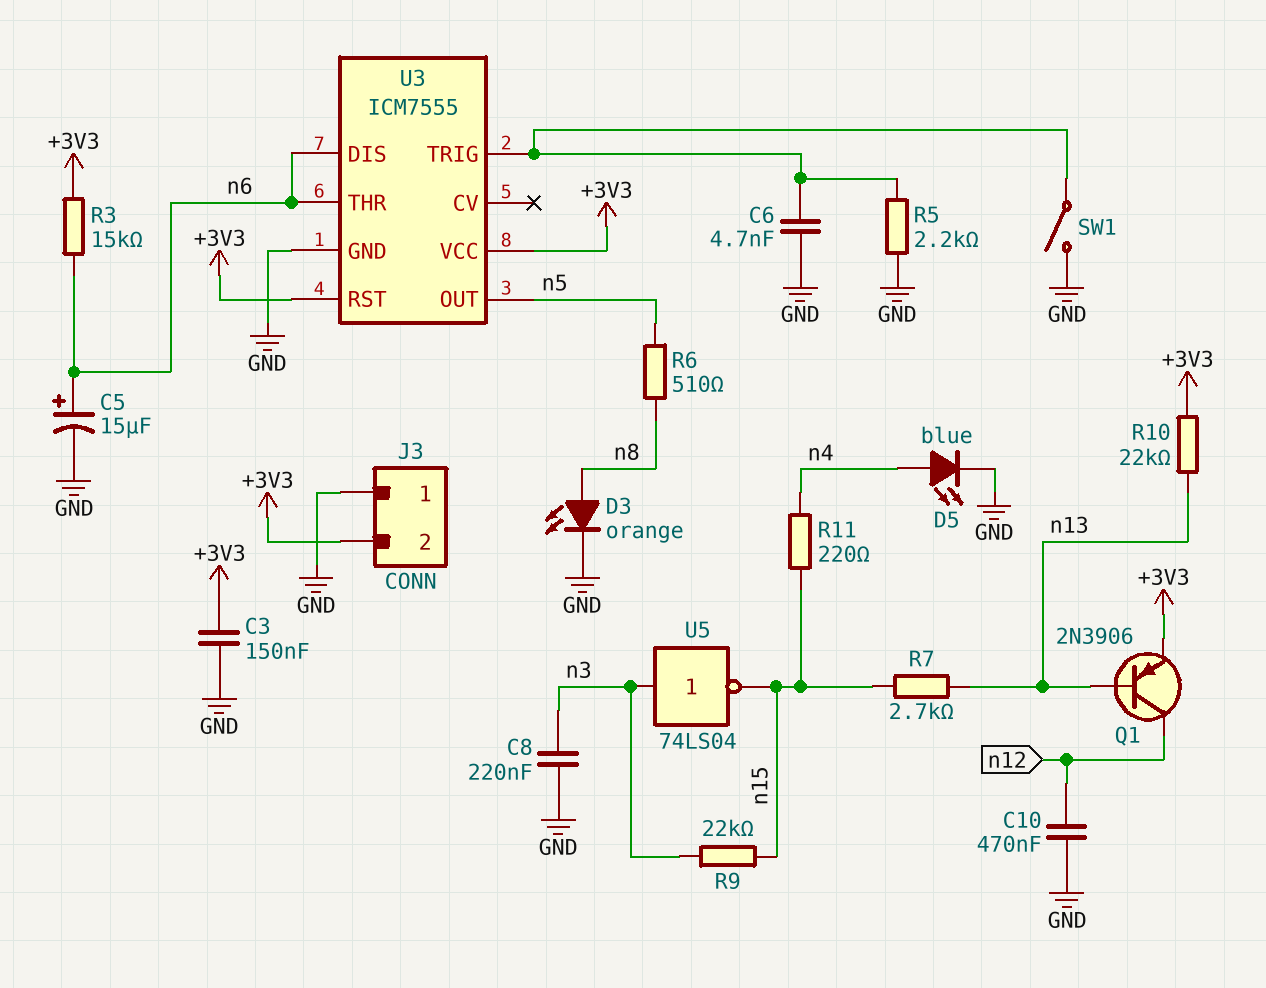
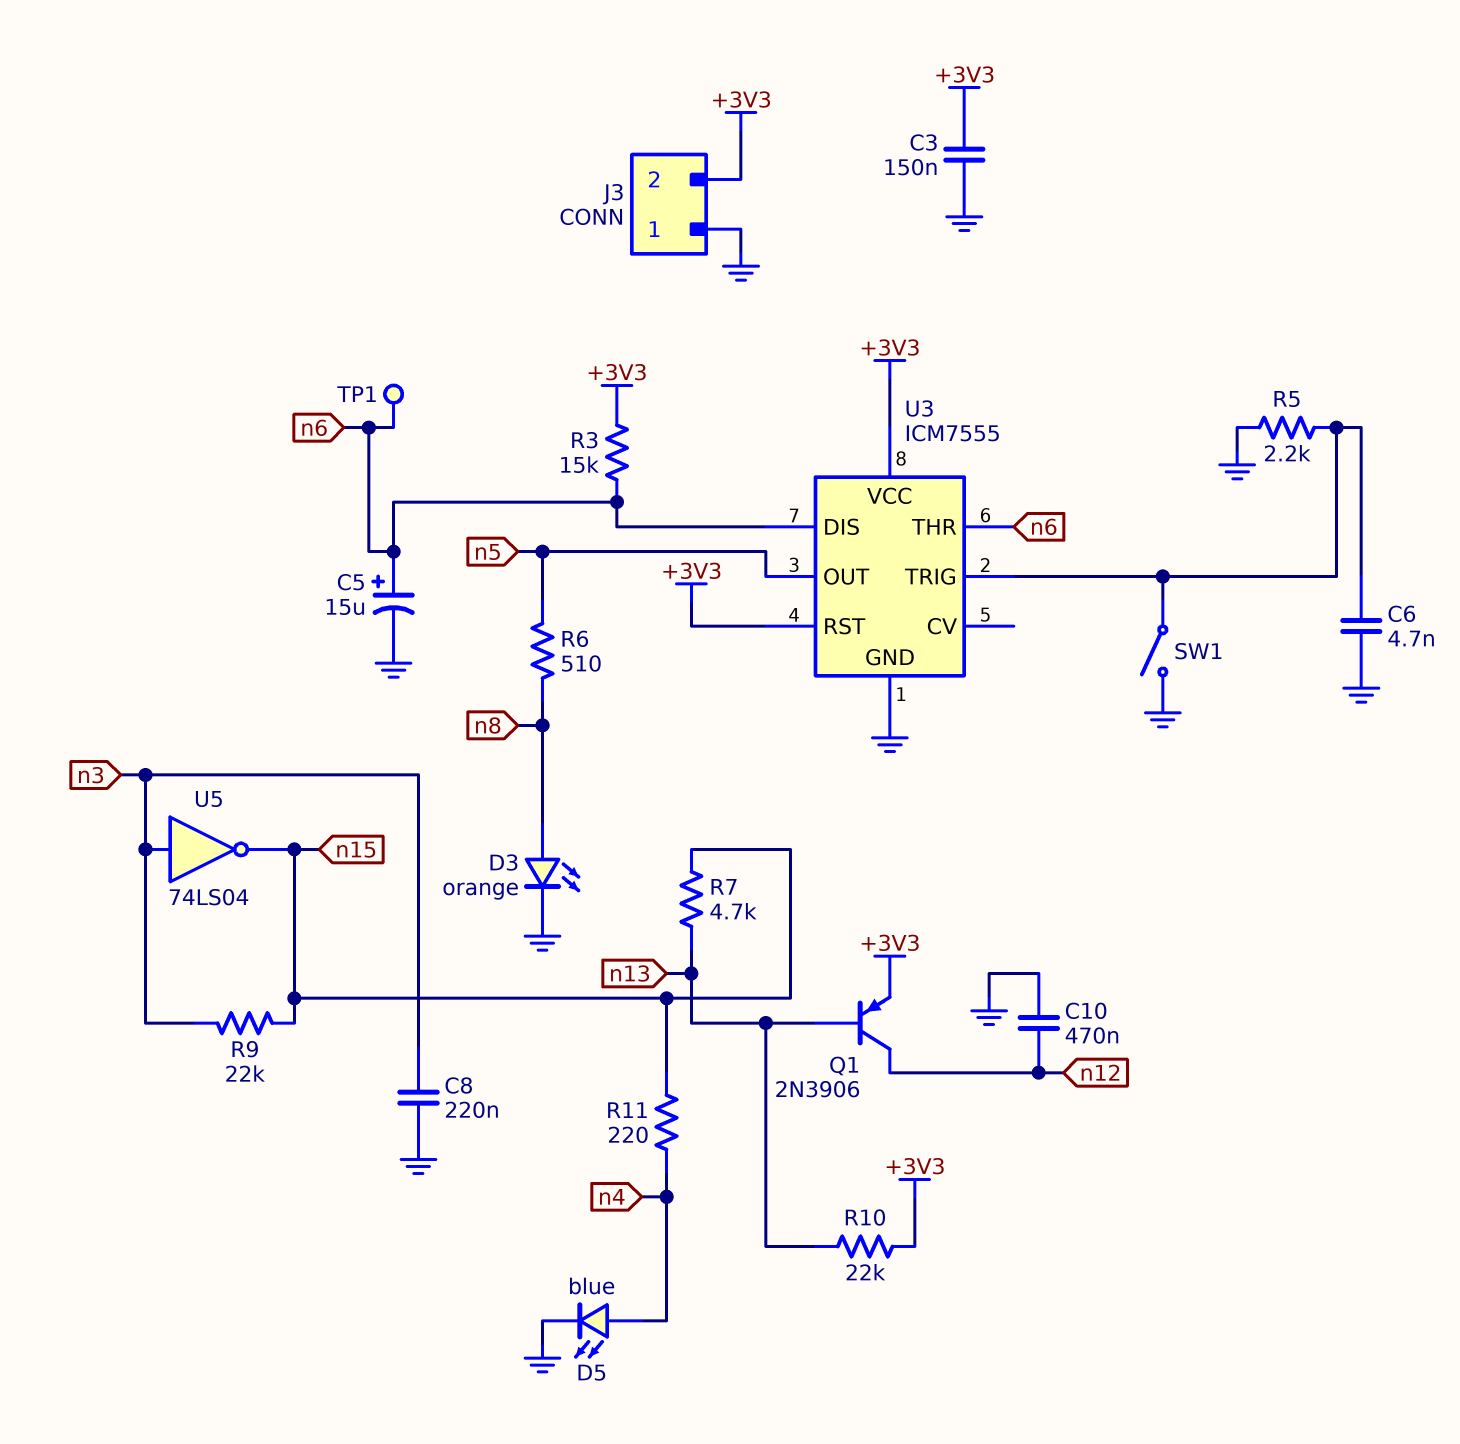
R7: 2.7k (n13, n15) -> 4.7k (n13, n15)
TP1: none -> test point (n6)

